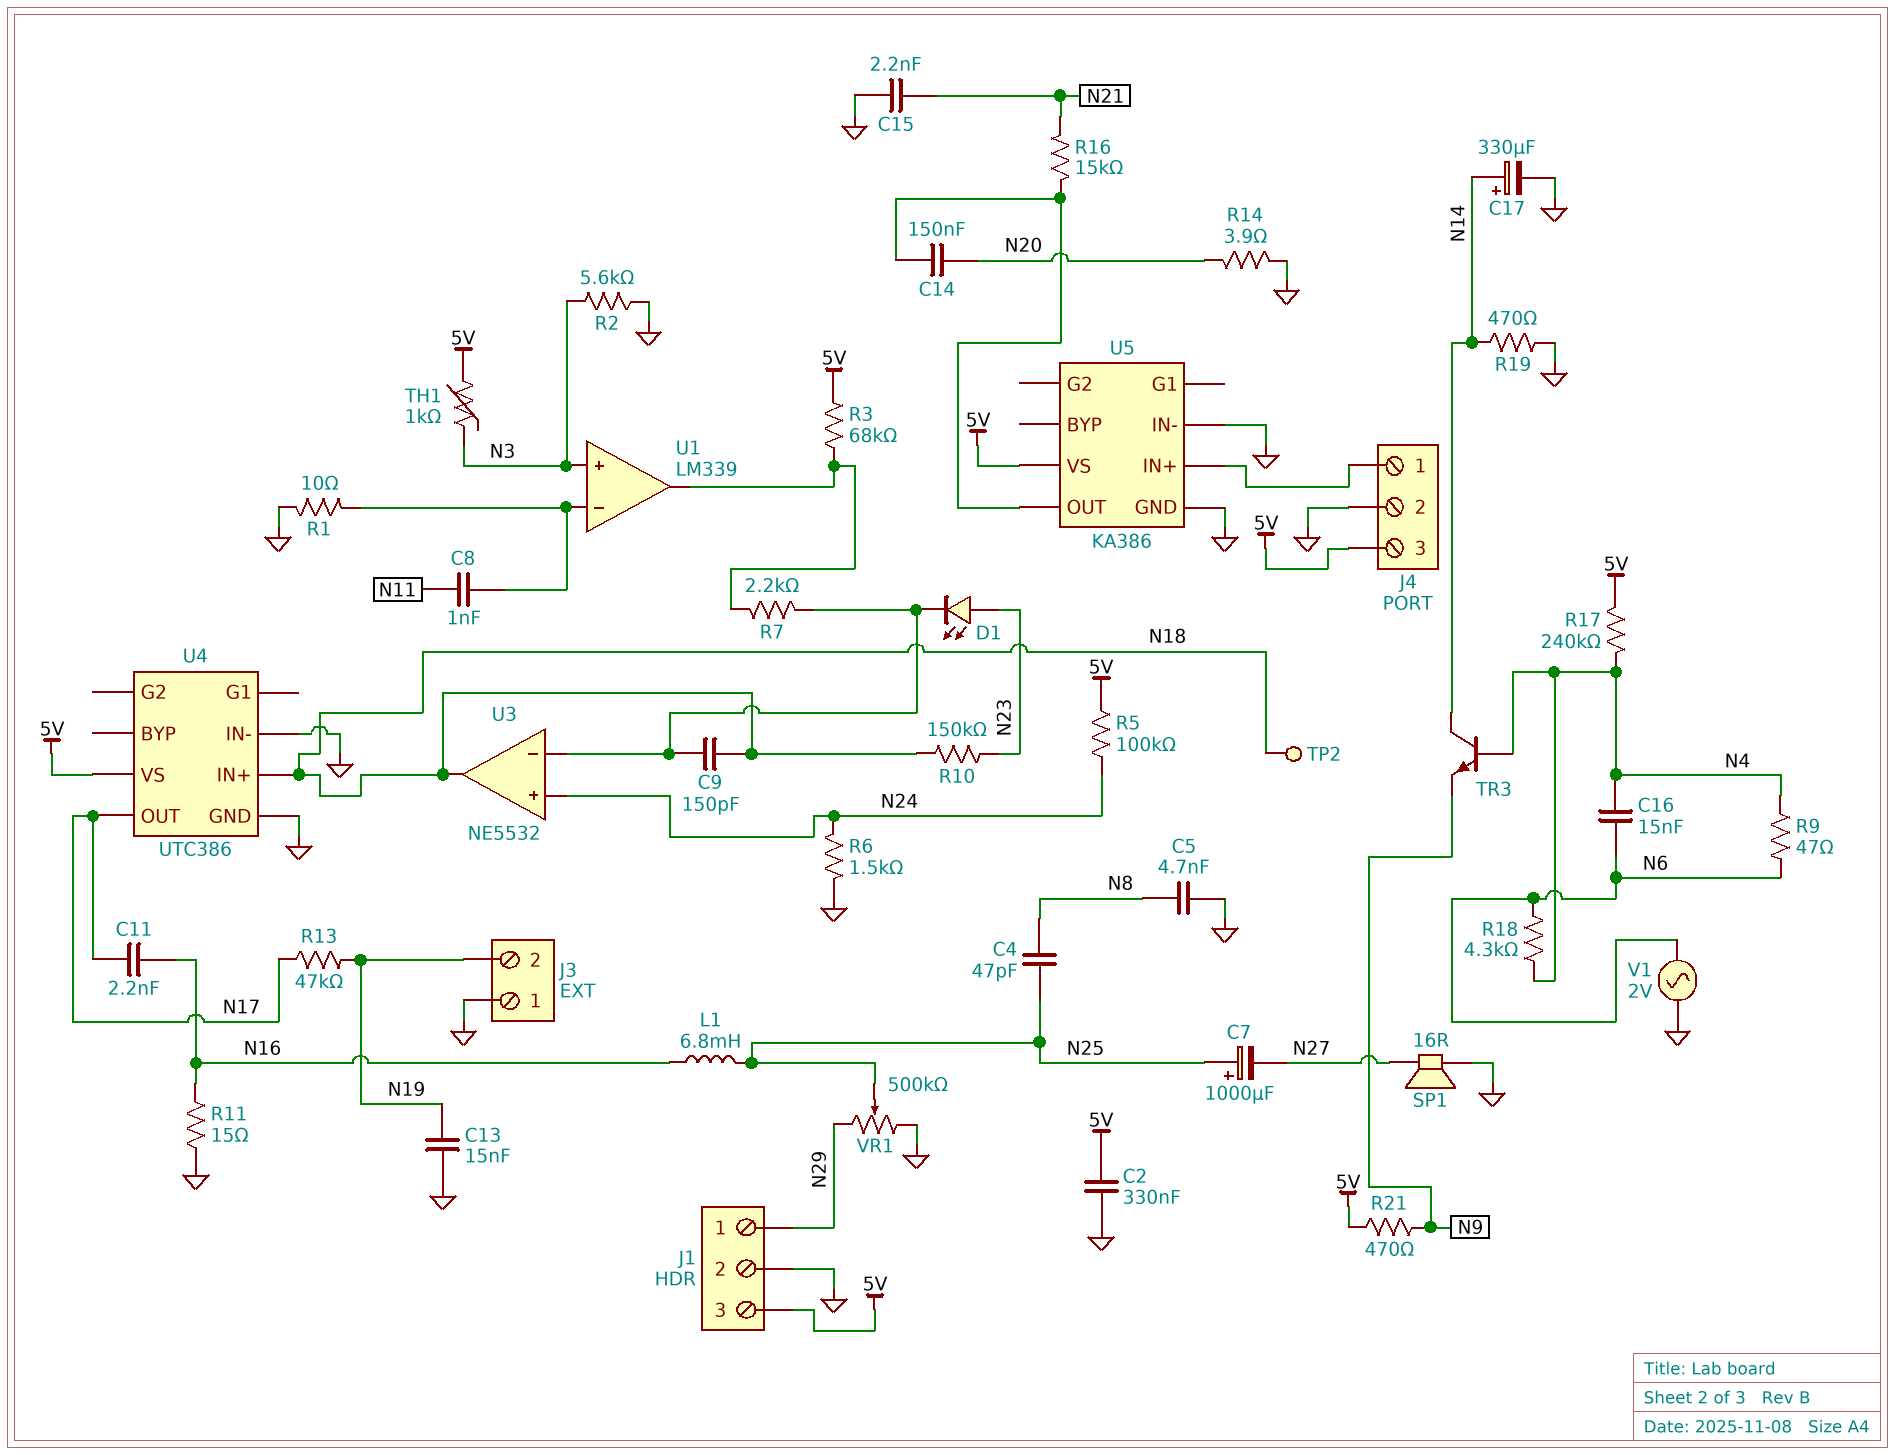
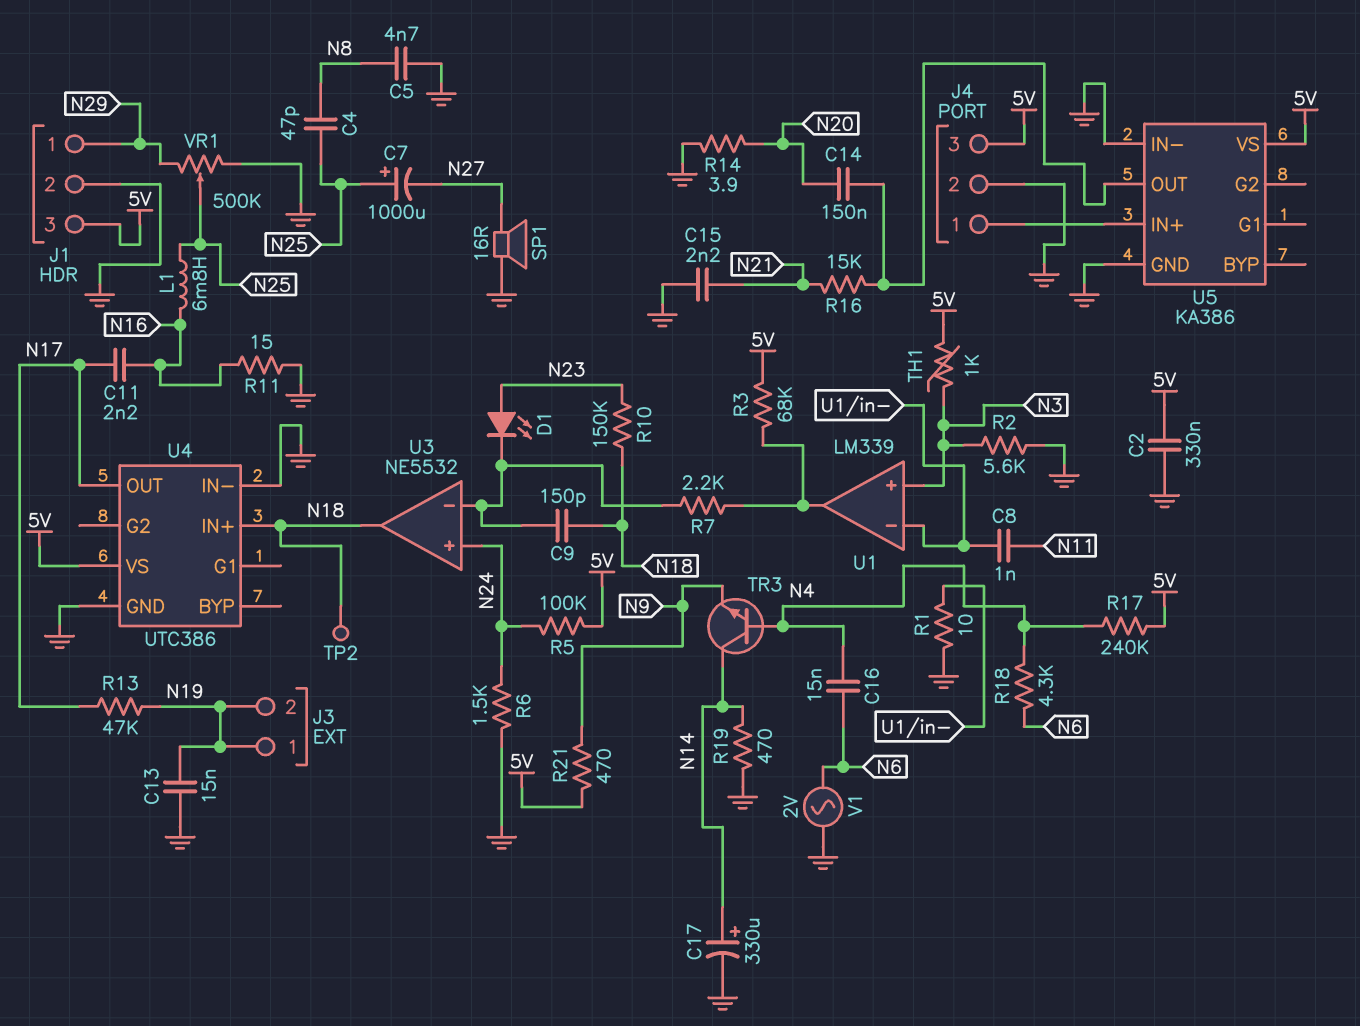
J3 pin 1: GND -> N19
R9: 47 (N4, N6) -> none

